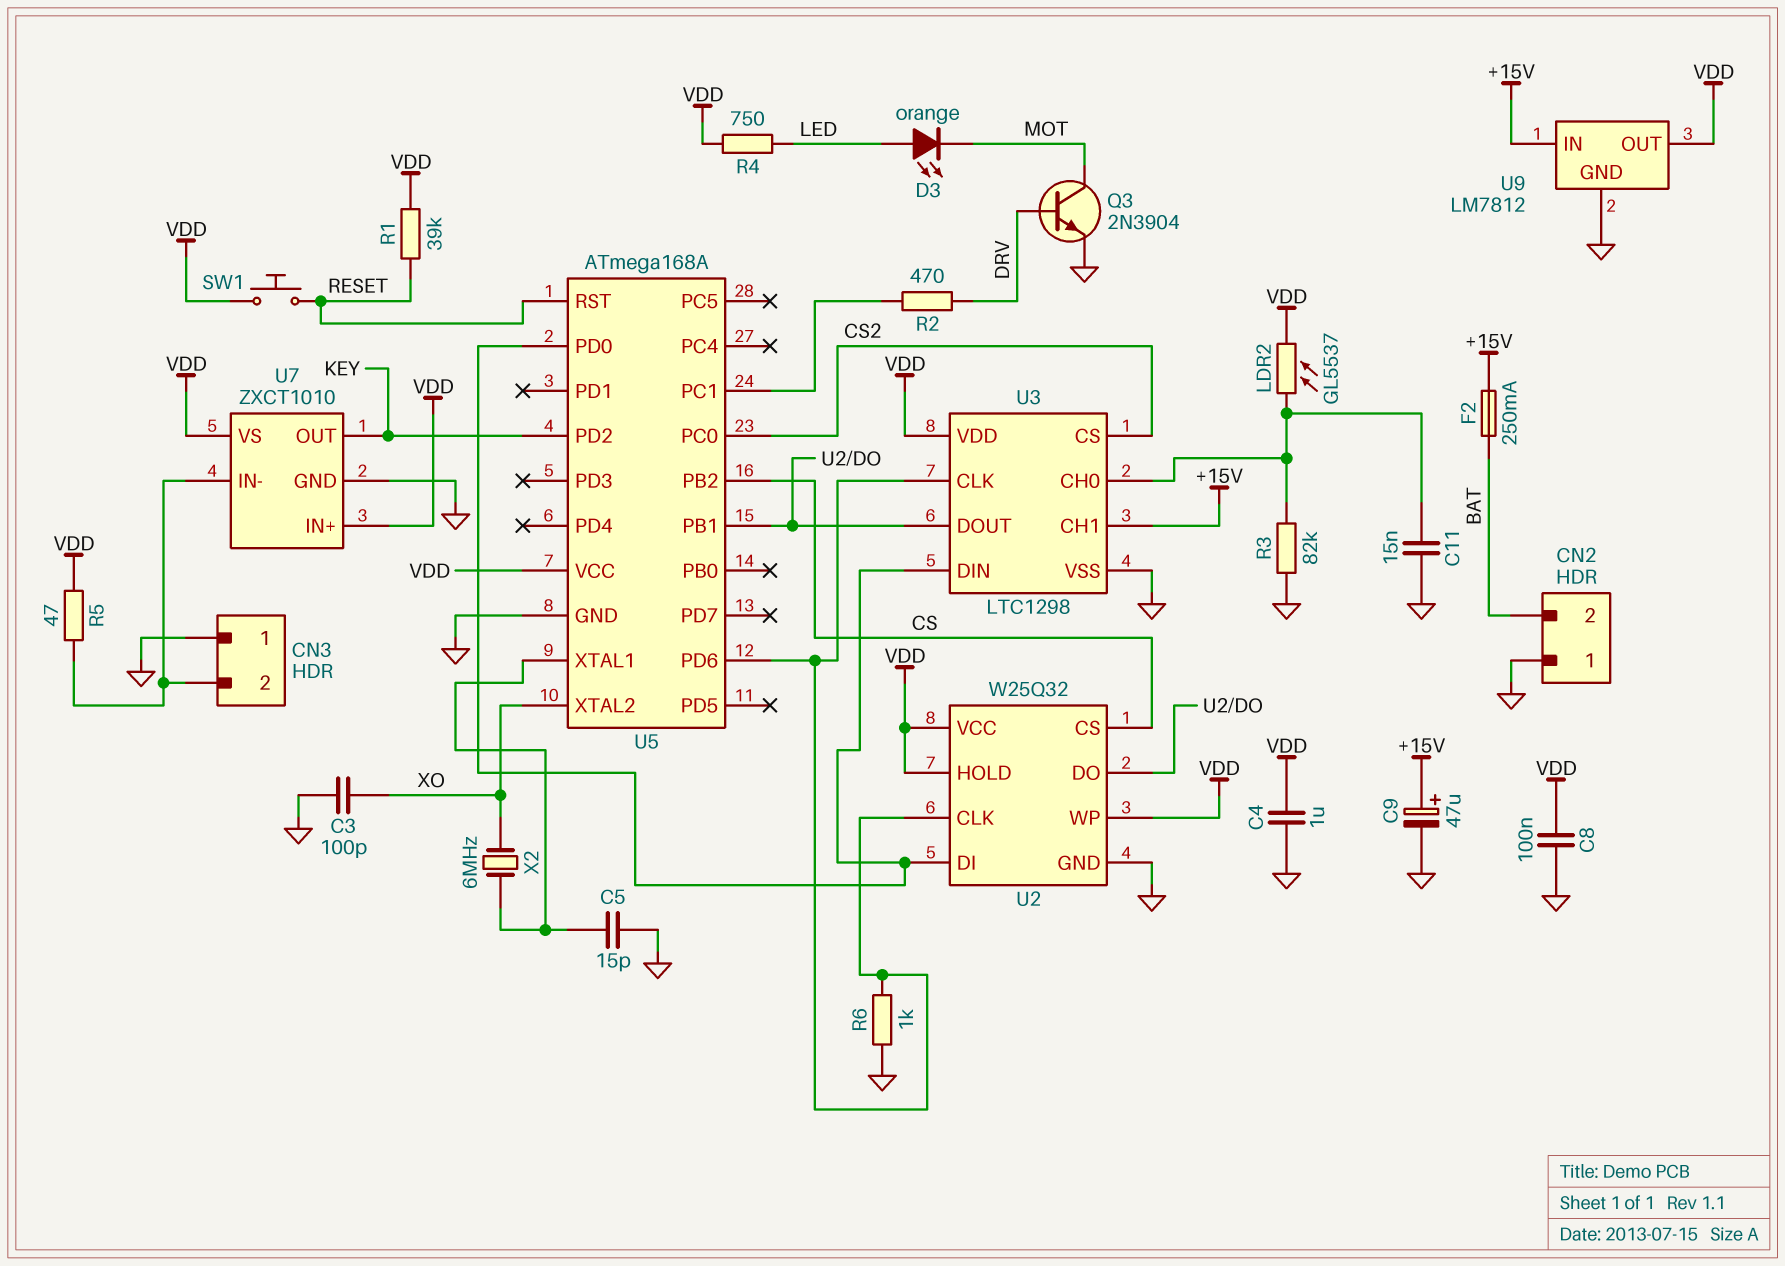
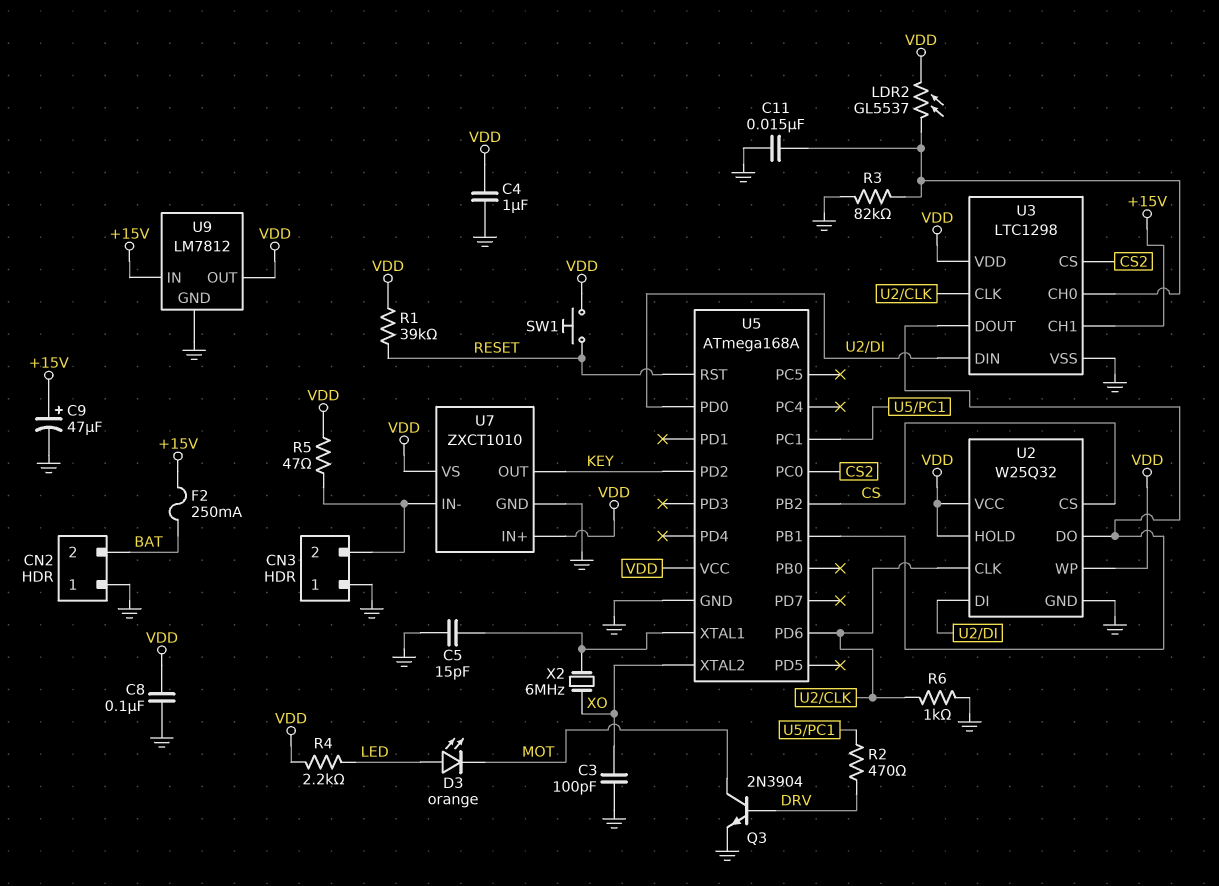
R4: 750 (LED, VDD) -> 2.2k (LED, VDD)

